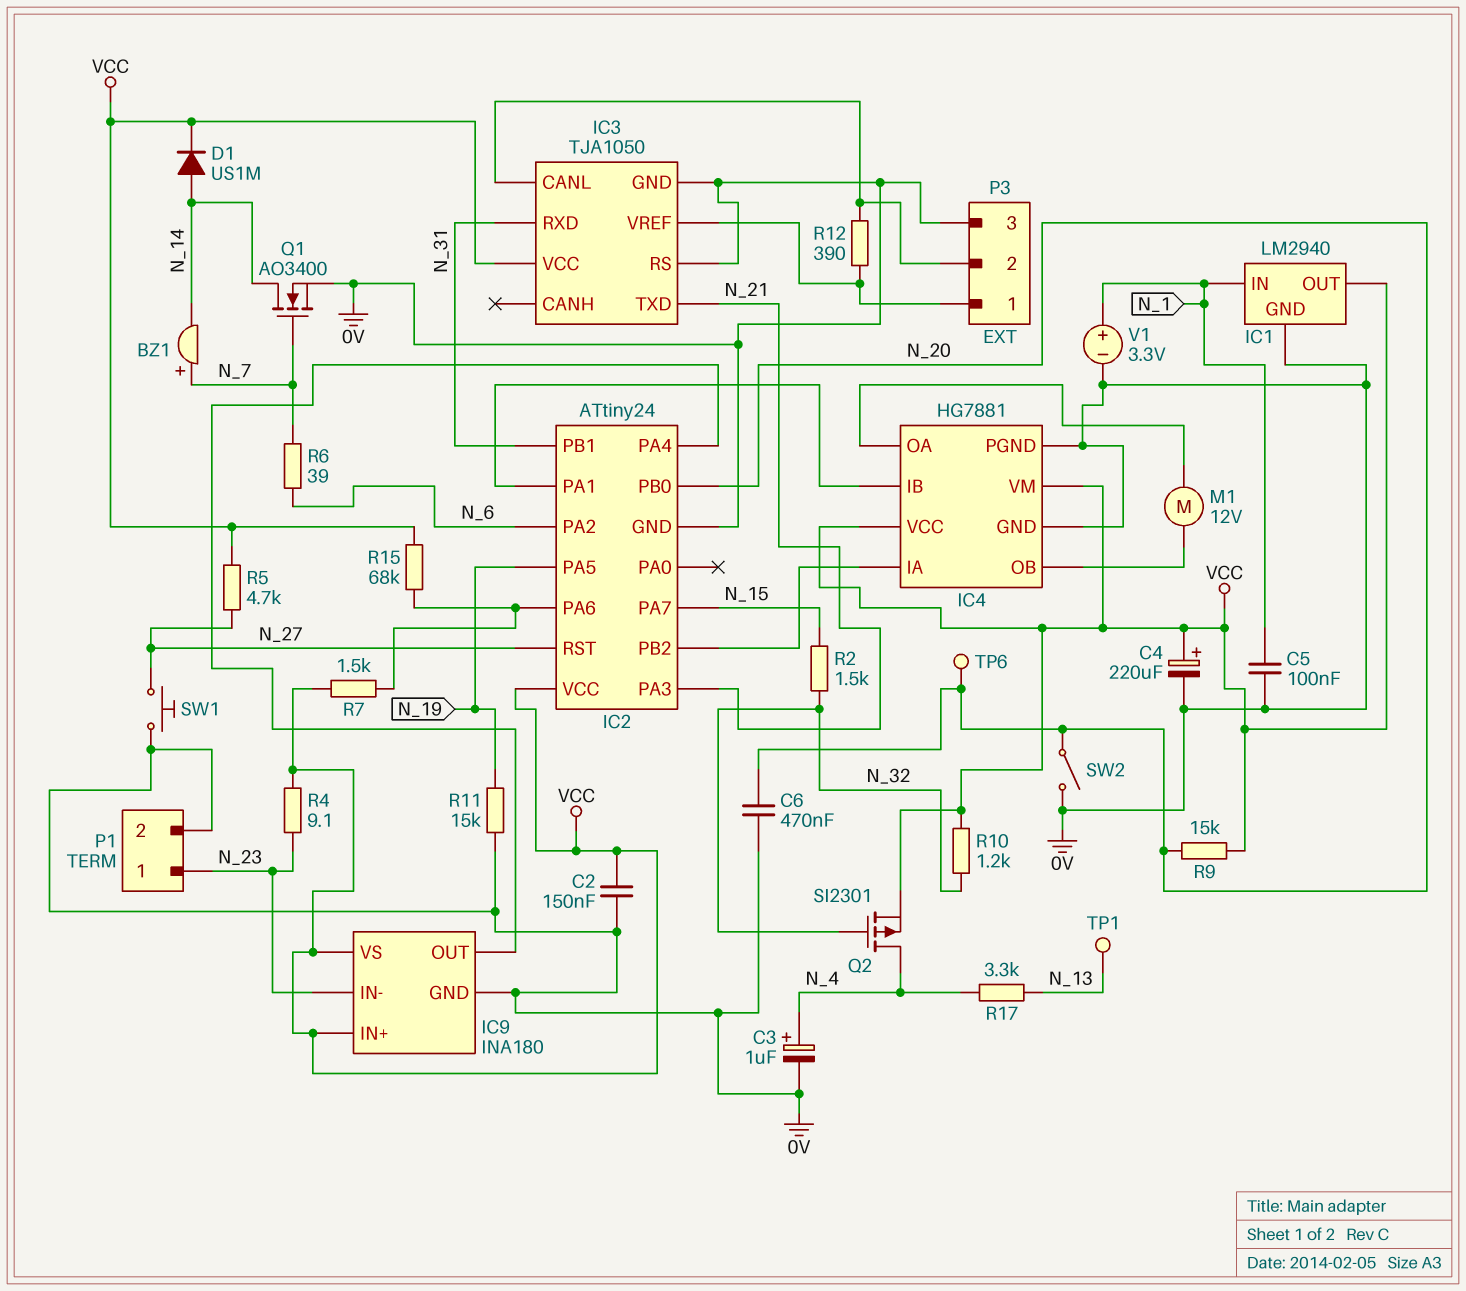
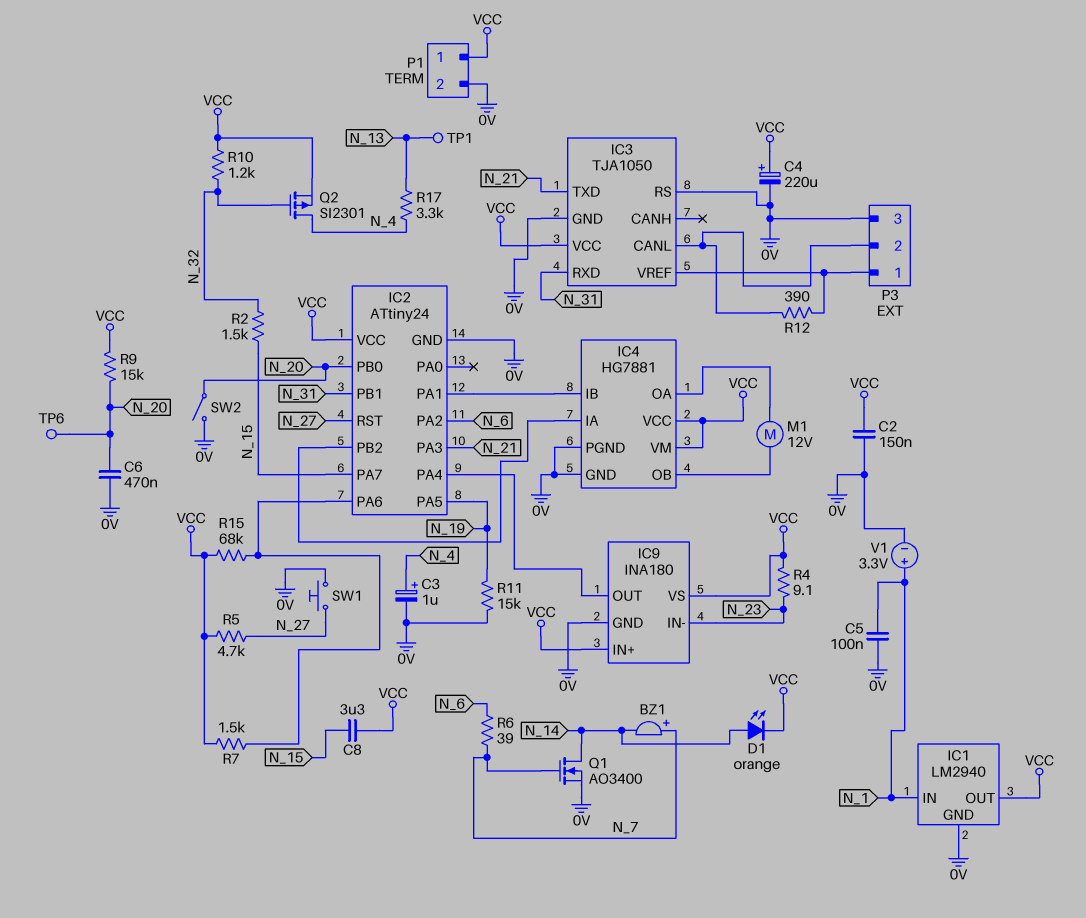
C8: none -> 3.3uF (N_15, VCC)
D1: diode US1M (A N_14, K VCC) -> LED orange (A N_14, K VCC)
P1 pin 1: N_23 -> VCC

